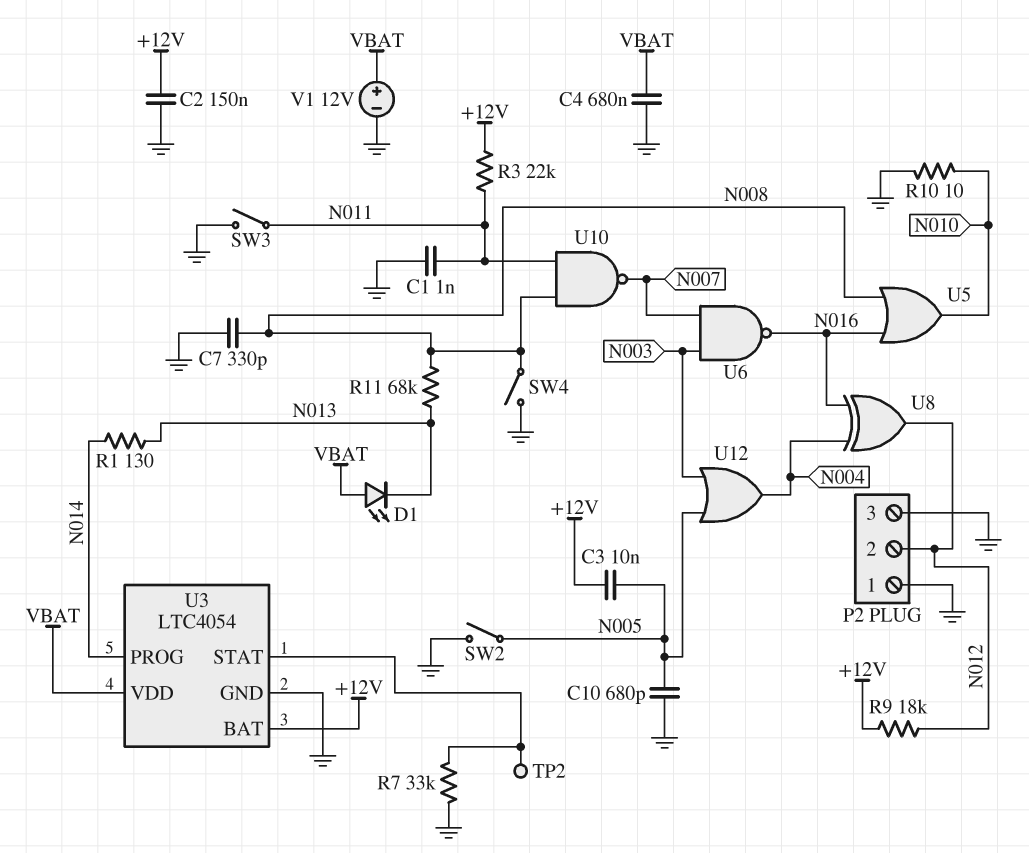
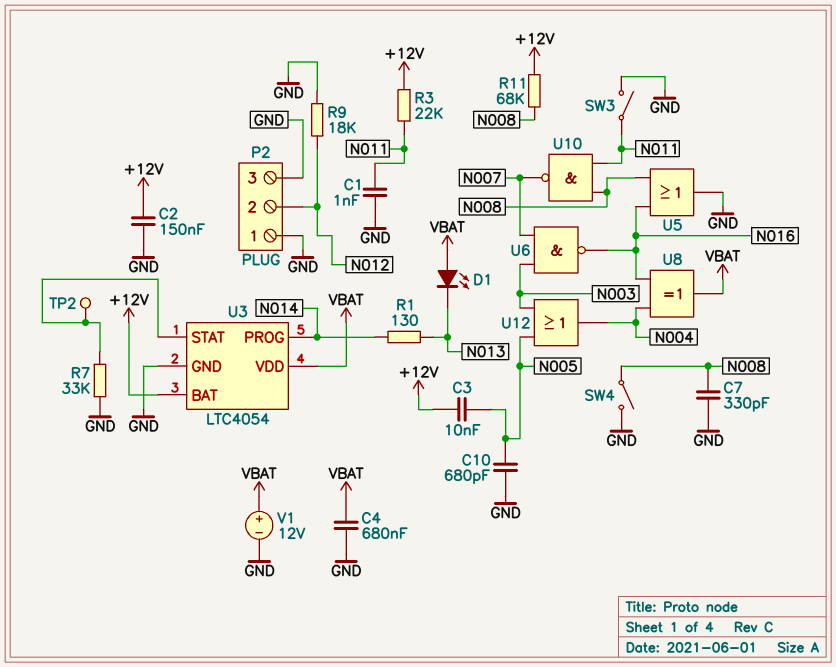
R9: 18k (+12V, N012) -> 18k (GND, N012)
R10: 10 (GND, N010) -> none
R11: 68k (N008, N013) -> 68k (+12V, N008)
SW2: switch (GND, N005) -> none
U5: OR (in N008, in N016, out N010) -> OR (in N008, in N016, out GND)
U8: XOR (in N004, in N016, out N012) -> XOR (in N004, in N016, out VBAT)

